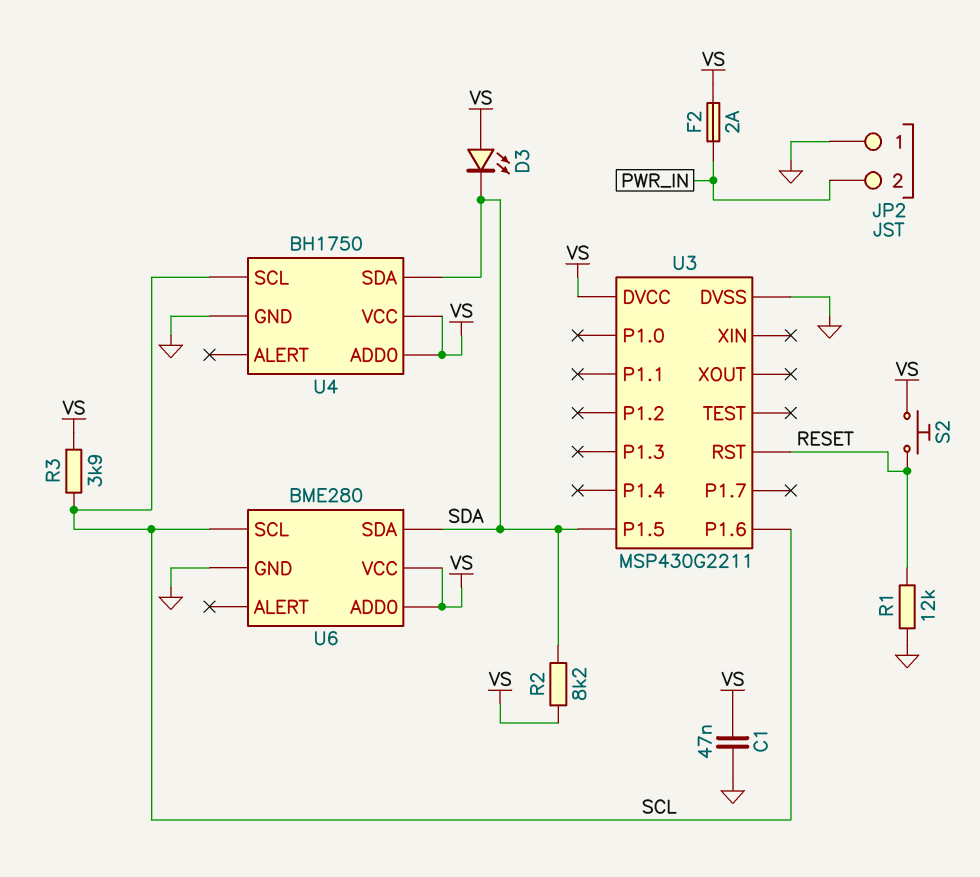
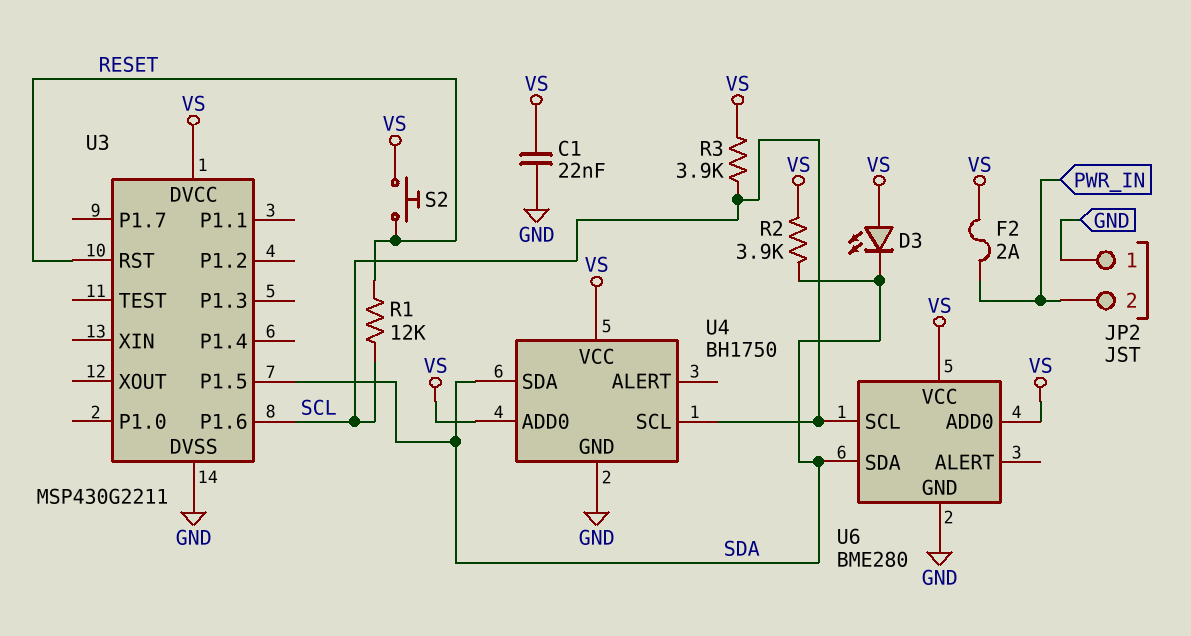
C1: 47nF (GND, VS) -> 22nF (GND, VS)
R1: 12k (GND, RESET) -> 12k (RESET, SCL)
R2: 8.2k (SDA, VS) -> 3.9k (SDA, VS)

